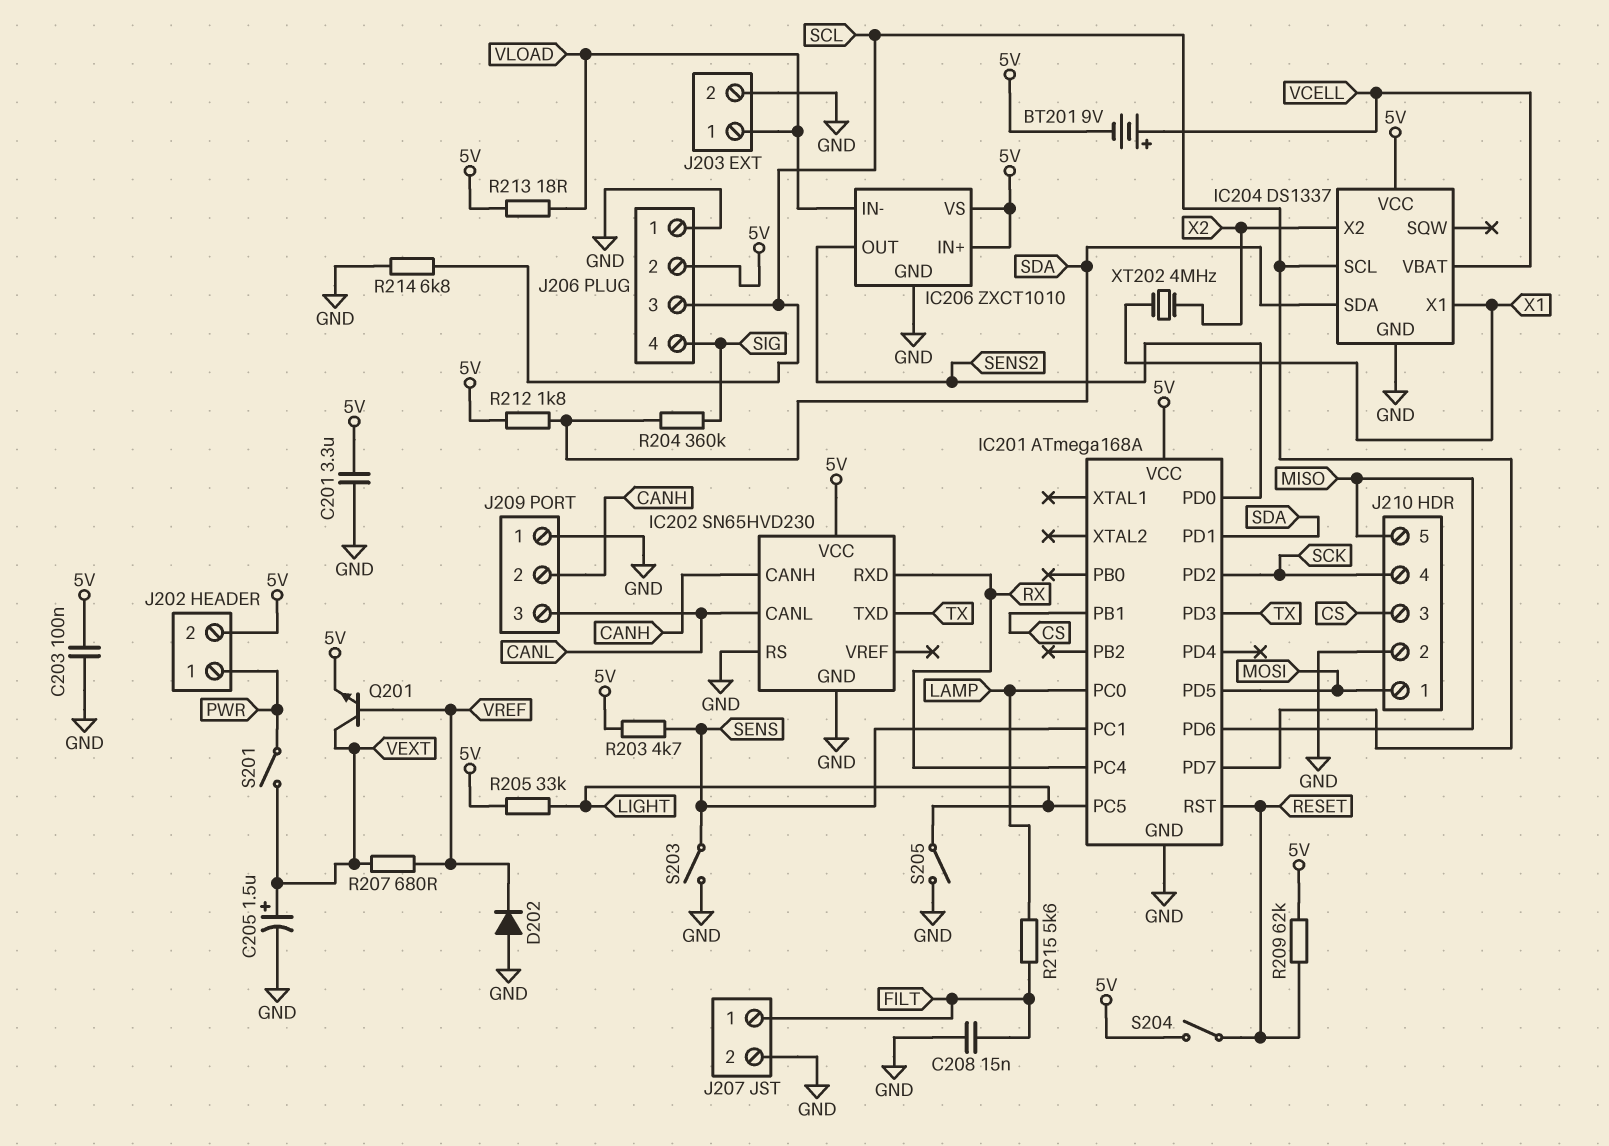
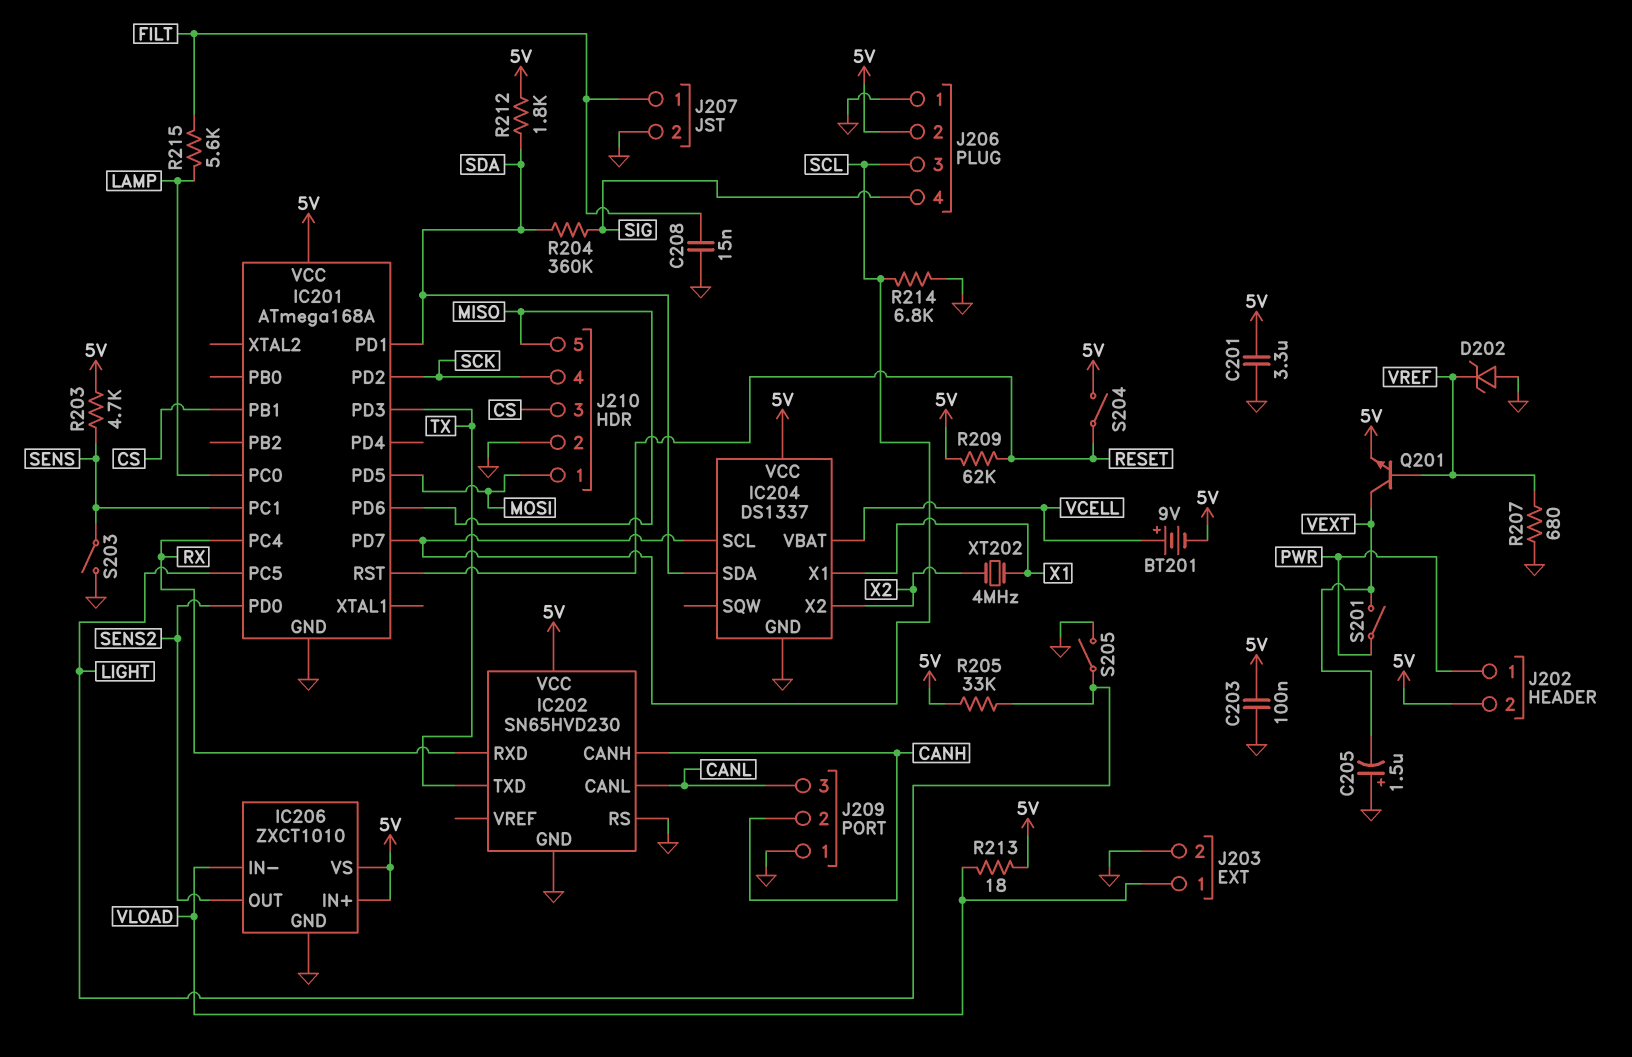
C205: 1.5uF (plus VEXT, minus GND) -> 1.5uF (plus GND, minus VEXT)
D202: diode (A GND, K VREF) -> zener (A GND, K VREF)
R207: 680 (VEXT, VREF) -> 680 (GND, VREF)

